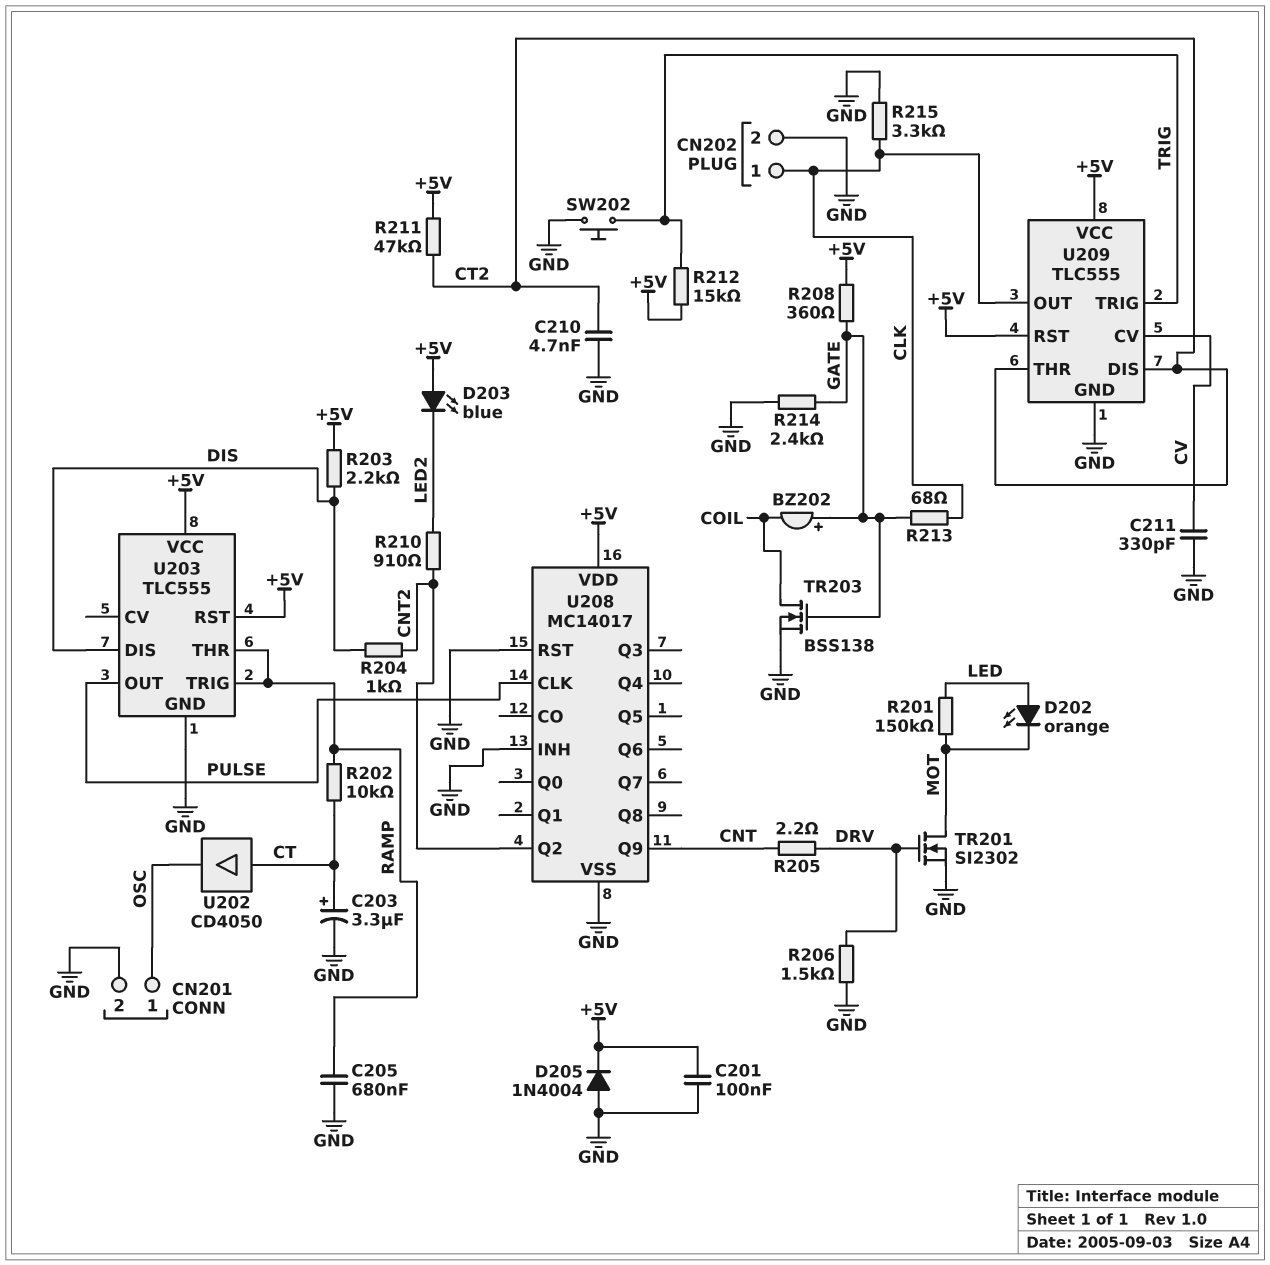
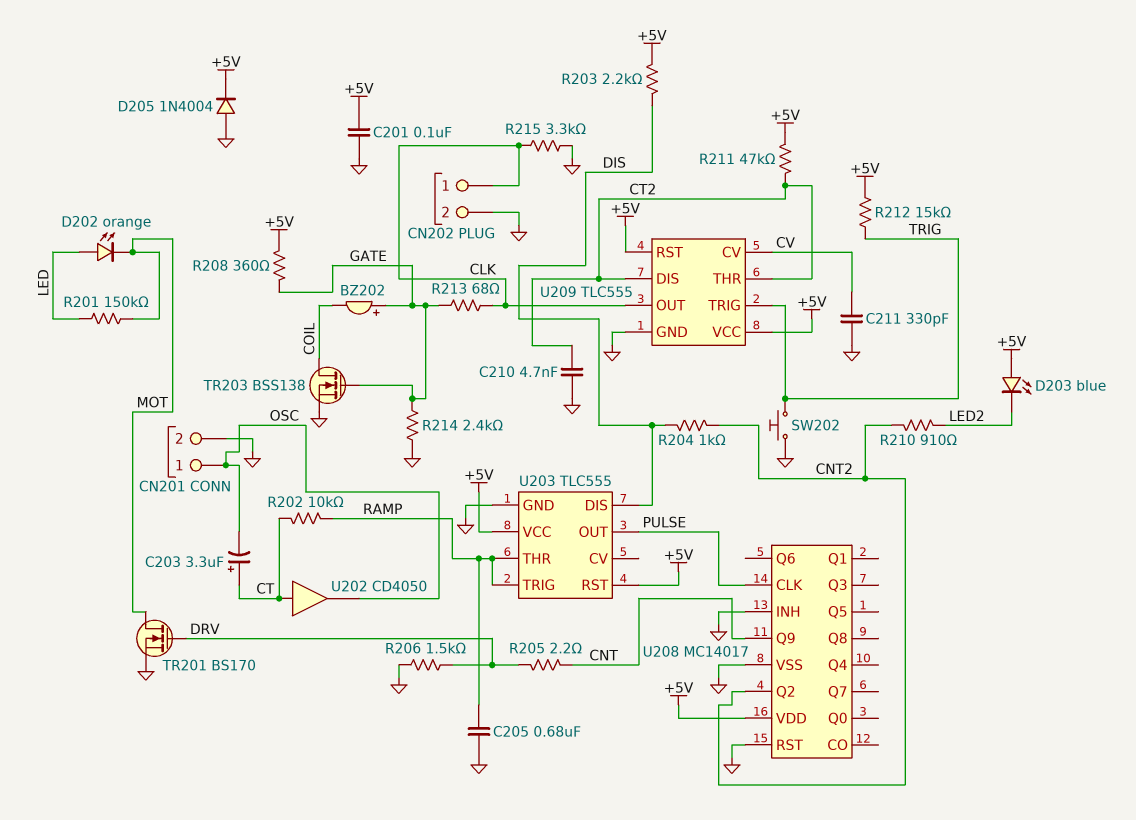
C203: 3.3uF (plus CT, minus GND) -> 3.3uF (plus CT, minus OSC)
TR201: NMOS SI2302 (G DRV, D MOT, S GND) -> NMOS BS170 (G DRV, D MOT, S GND)

